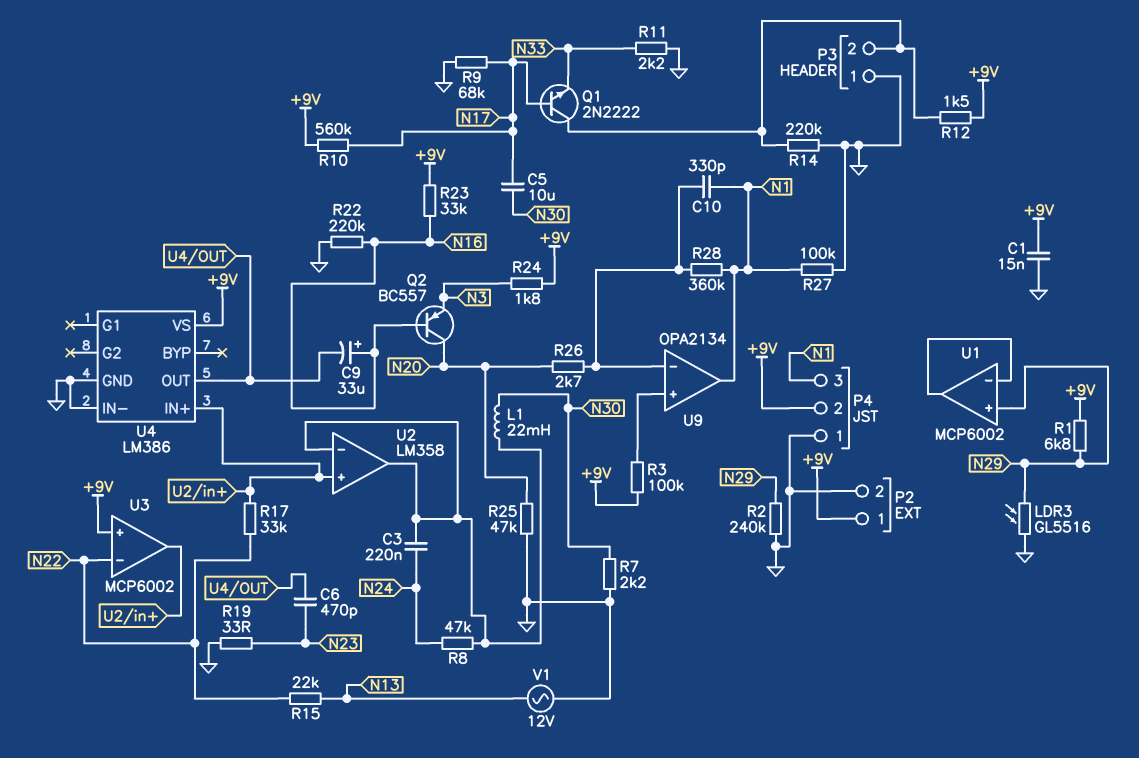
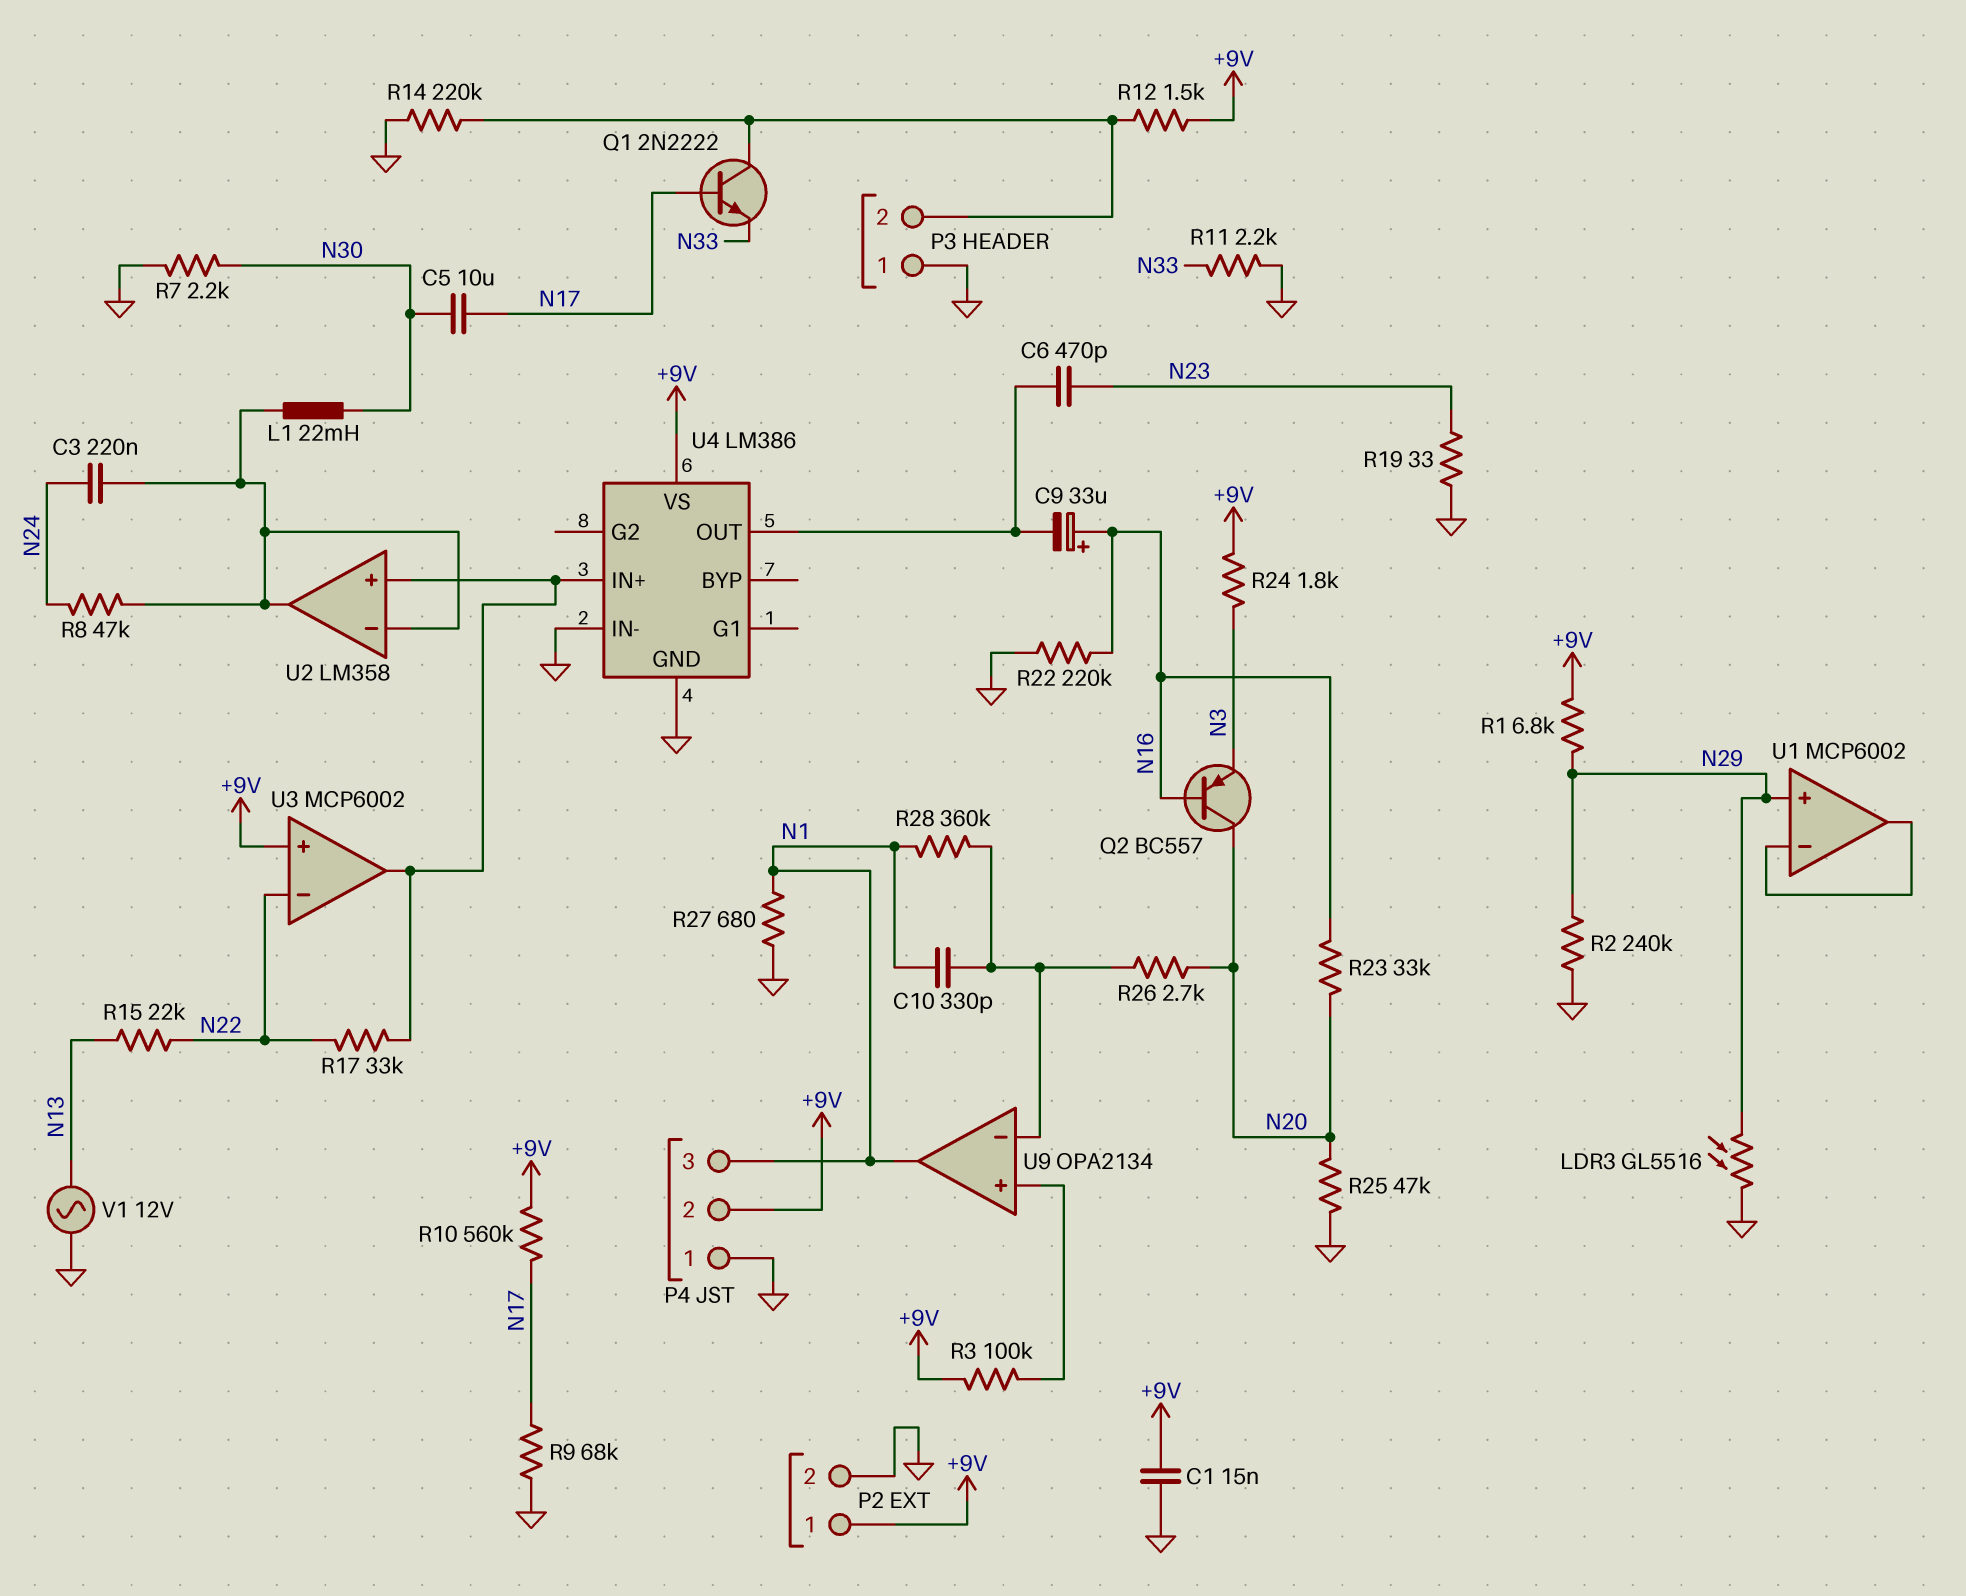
R23: 33k (+9V, N16) -> 33k (N16, N20)
R27: 100k (GND, N1) -> 680 (GND, N1)

